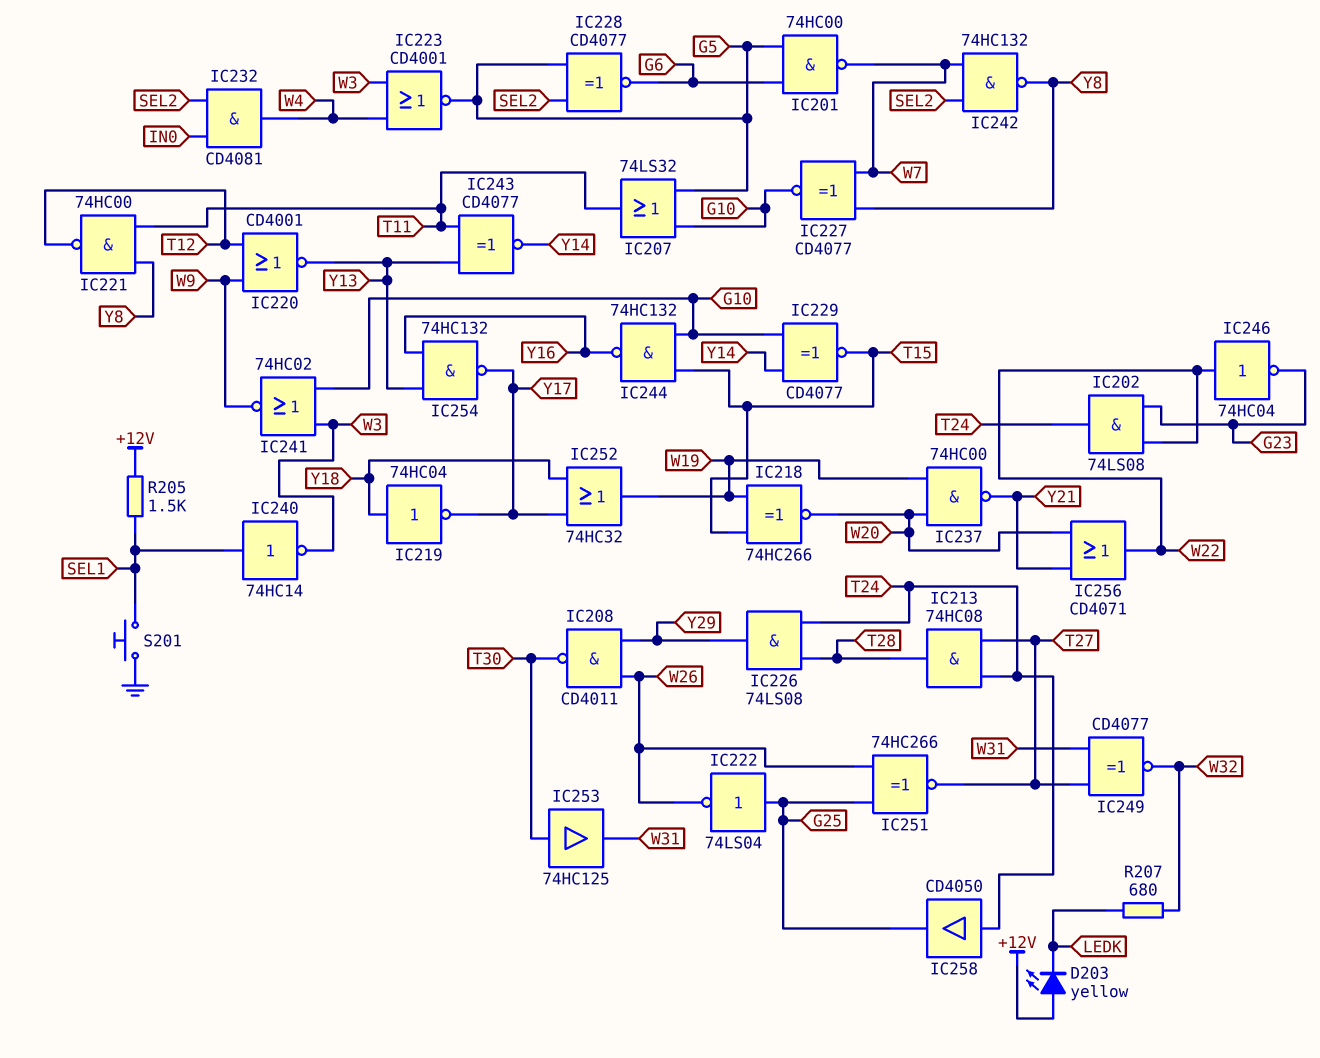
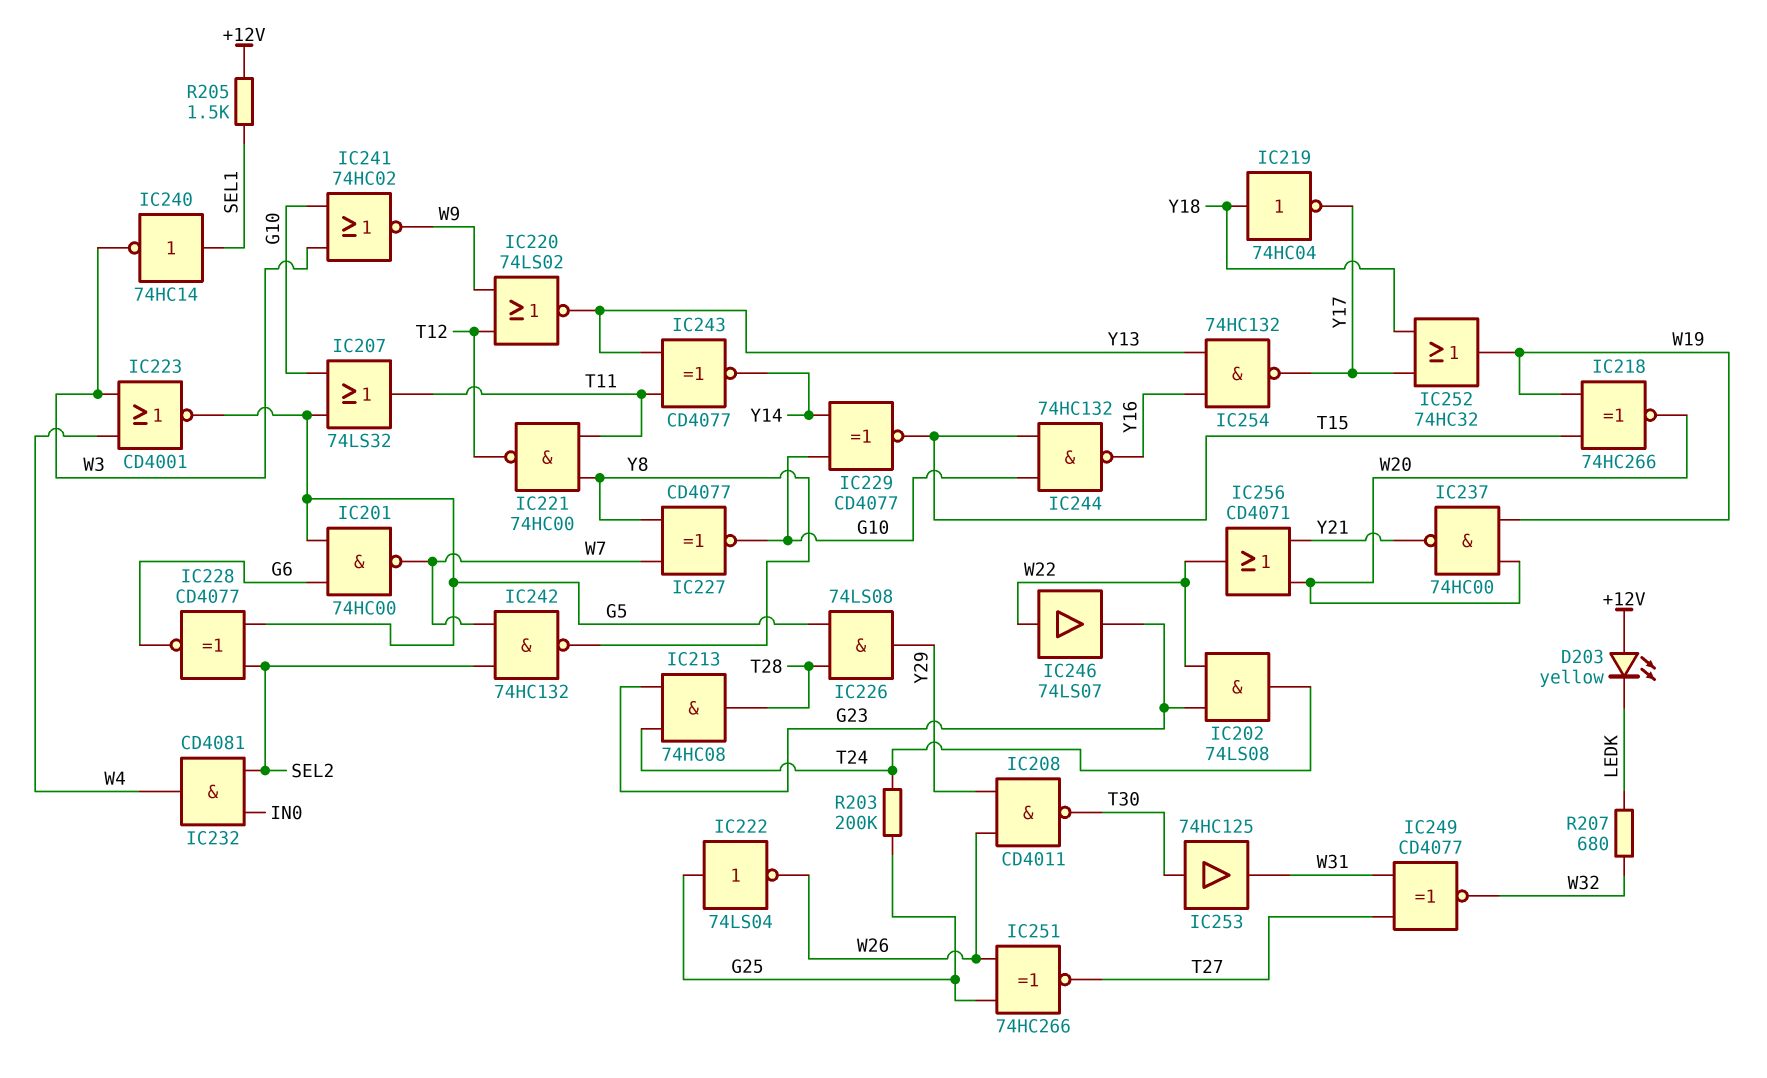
IC213: AND 74HC08 (in T24, in T27, out T28) -> AND 74HC08 (in G23, in T24, out T28)
IC220: NOR CD4001 (in T12, in W9, out Y13) -> NOR 74LS02 (in T12, in W9, out Y13)
IC226: AND 74LS08 (in T24, in T28, out Y29) -> AND 74LS08 (in G5, in T28, out Y29)
IC246: NOT 74HC04 (in W22, out G23) -> buffer 74LS07 (in W22, out G23)
IC258: buffer CD4050 (in T24, out G25) -> none
R203: none -> 200k (G25, T24)
S201: button (GND, SEL1) -> none

